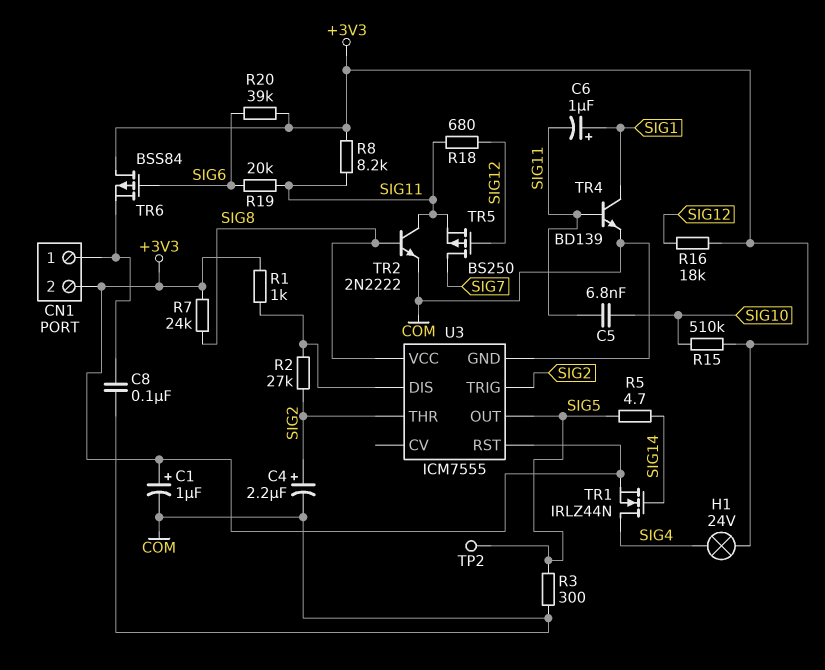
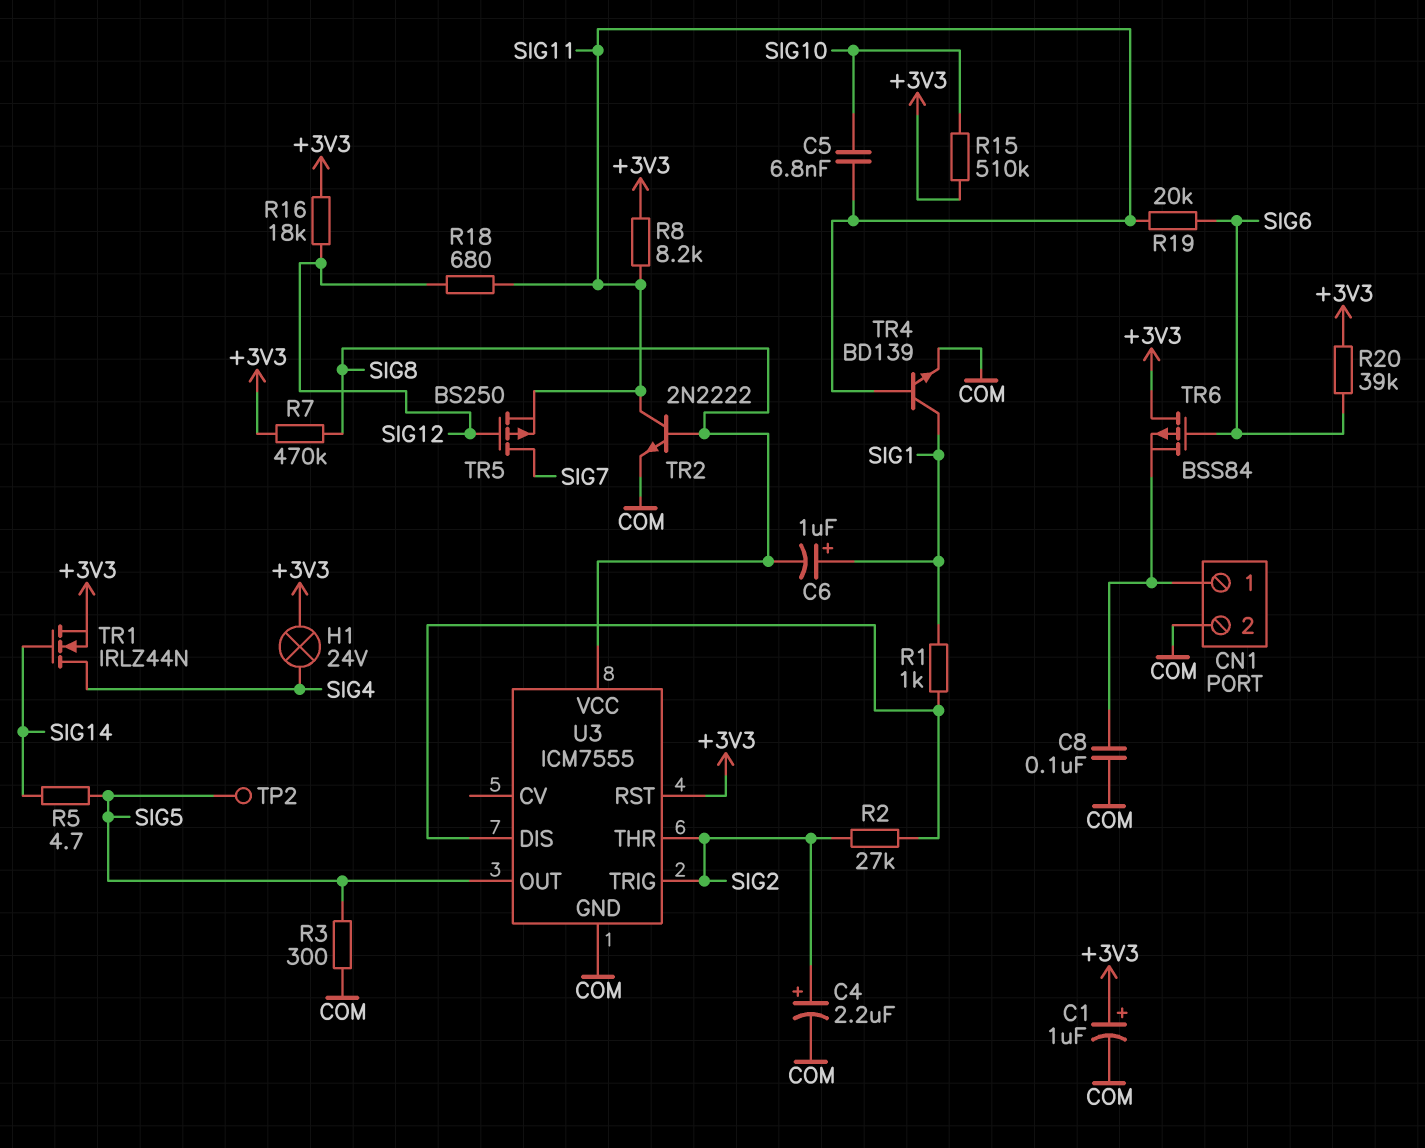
C6: 1uF (plus SIG1, minus SIG11) -> 1uF (plus SIG1, minus SIG8)
CN1 pin 2: +3V3 -> COM
R1: 1k (+3V3, U3/DIS) -> 1k (SIG1, U3/DIS)
R7: 24k (+3V3, SIG8) -> 470k (+3V3, SIG8)

